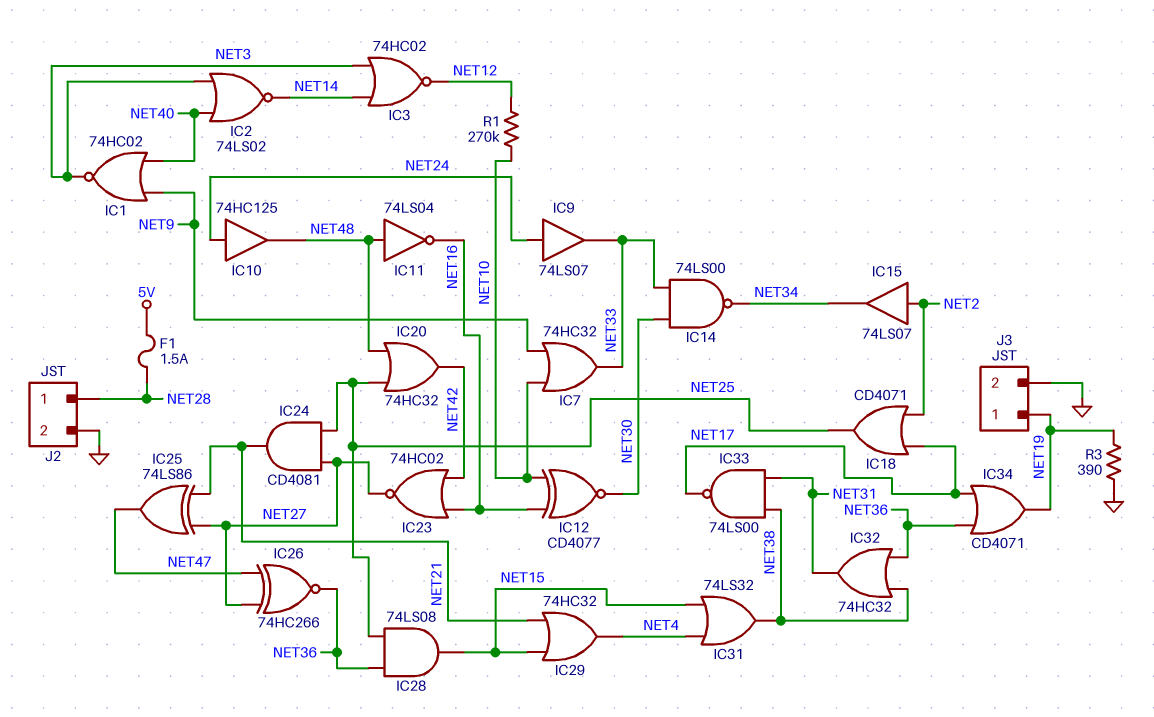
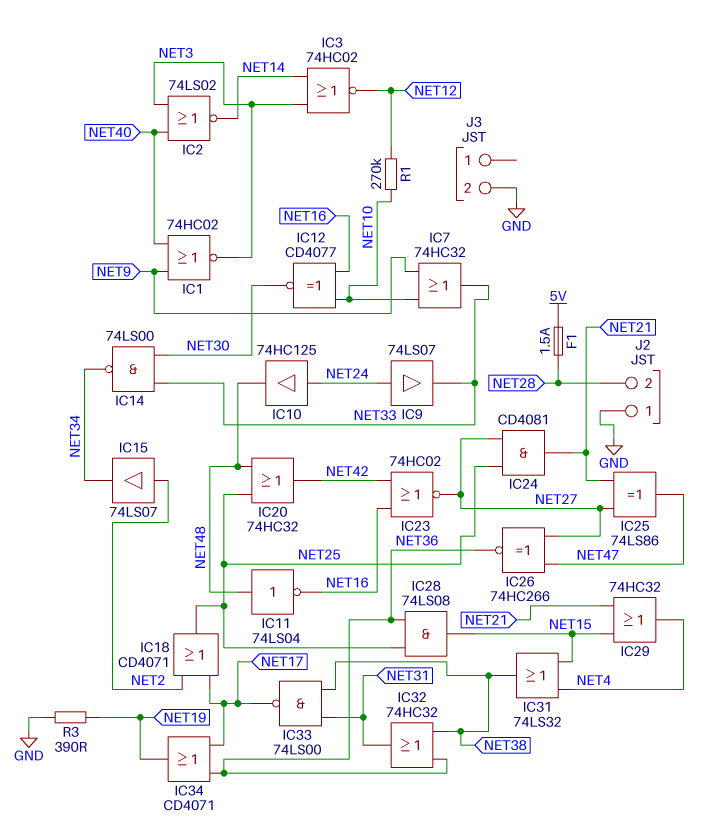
J2 pin 1: NET28 -> GND
J2 pin 2: GND -> NET28
J3 pin 1: NET19 -> none

